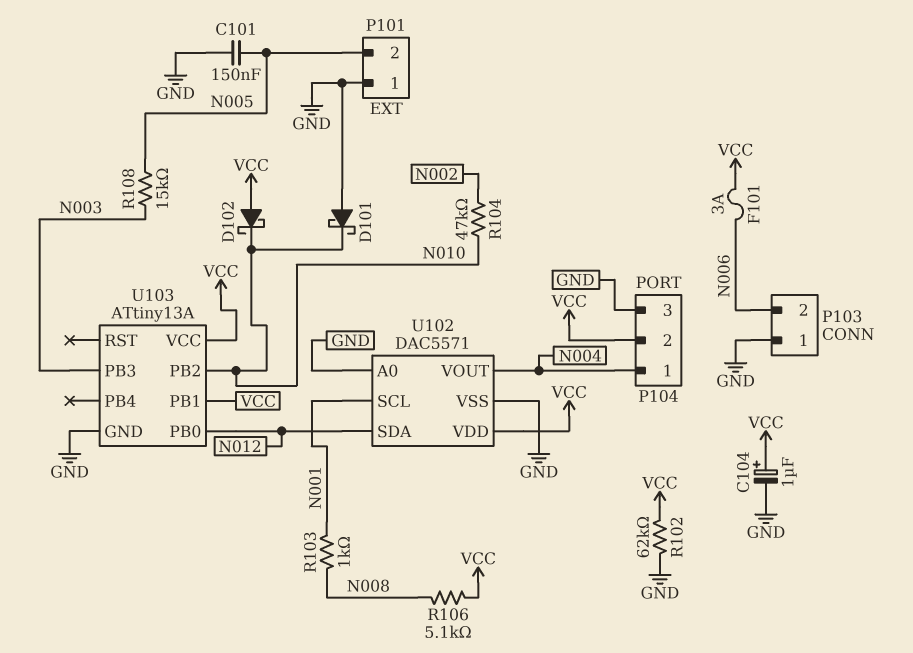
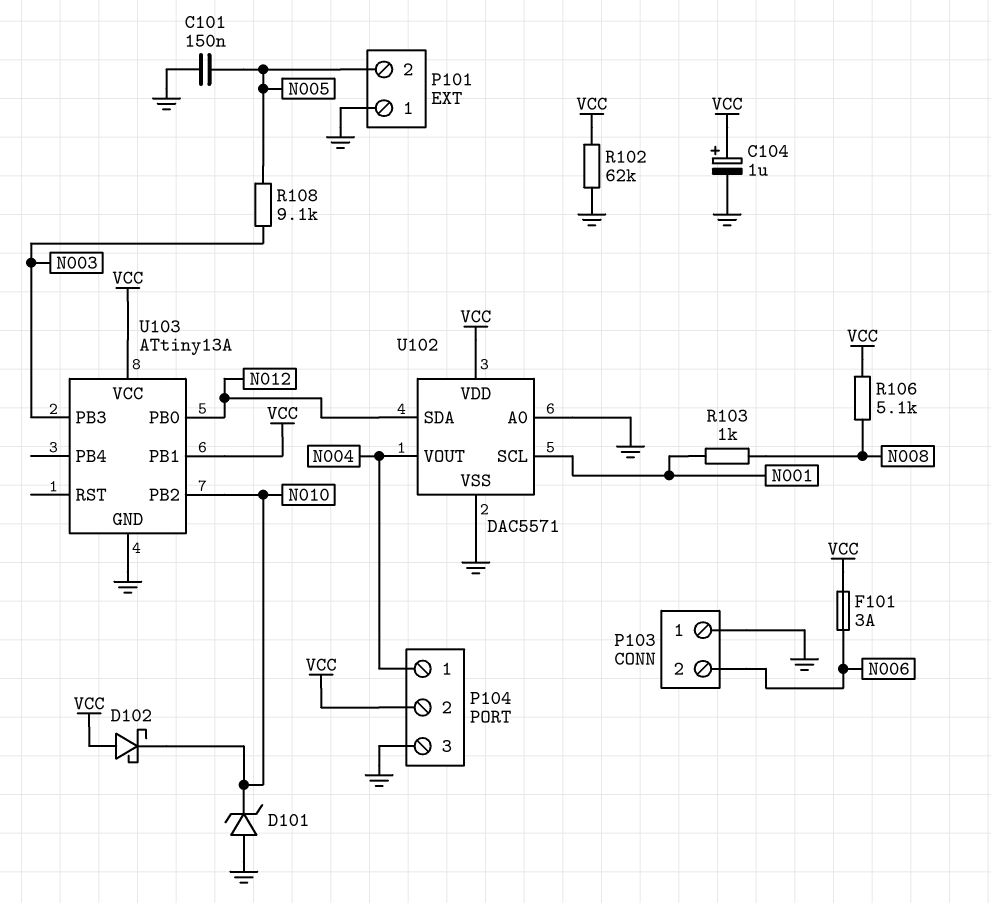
D101: schottky (A GND, K N010) -> zener (A GND, K N010)
R104: 47k (N002, N010) -> none
R108: 15k (N003, N005) -> 9.1k (N003, N005)

